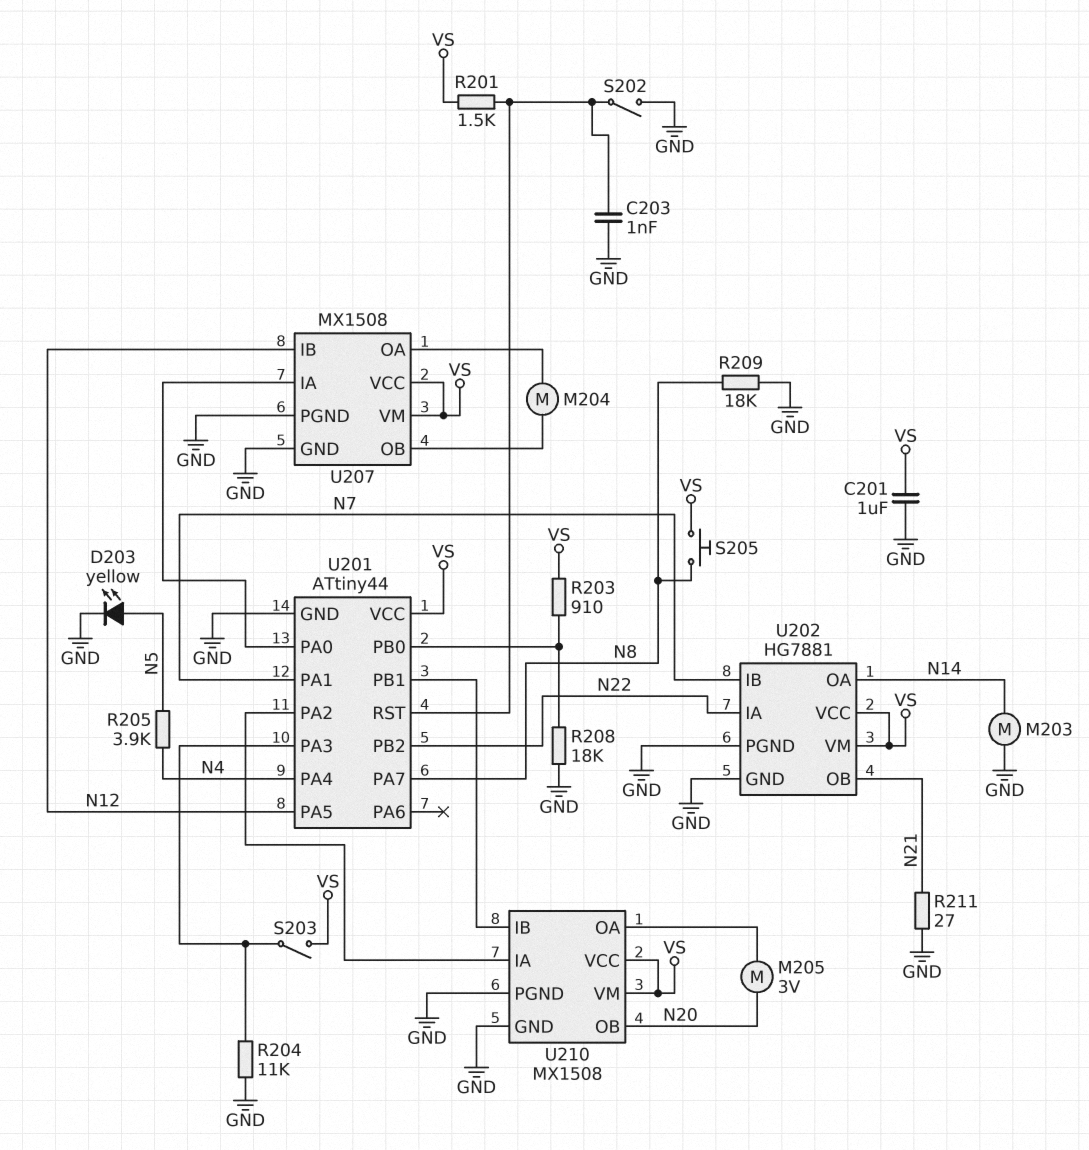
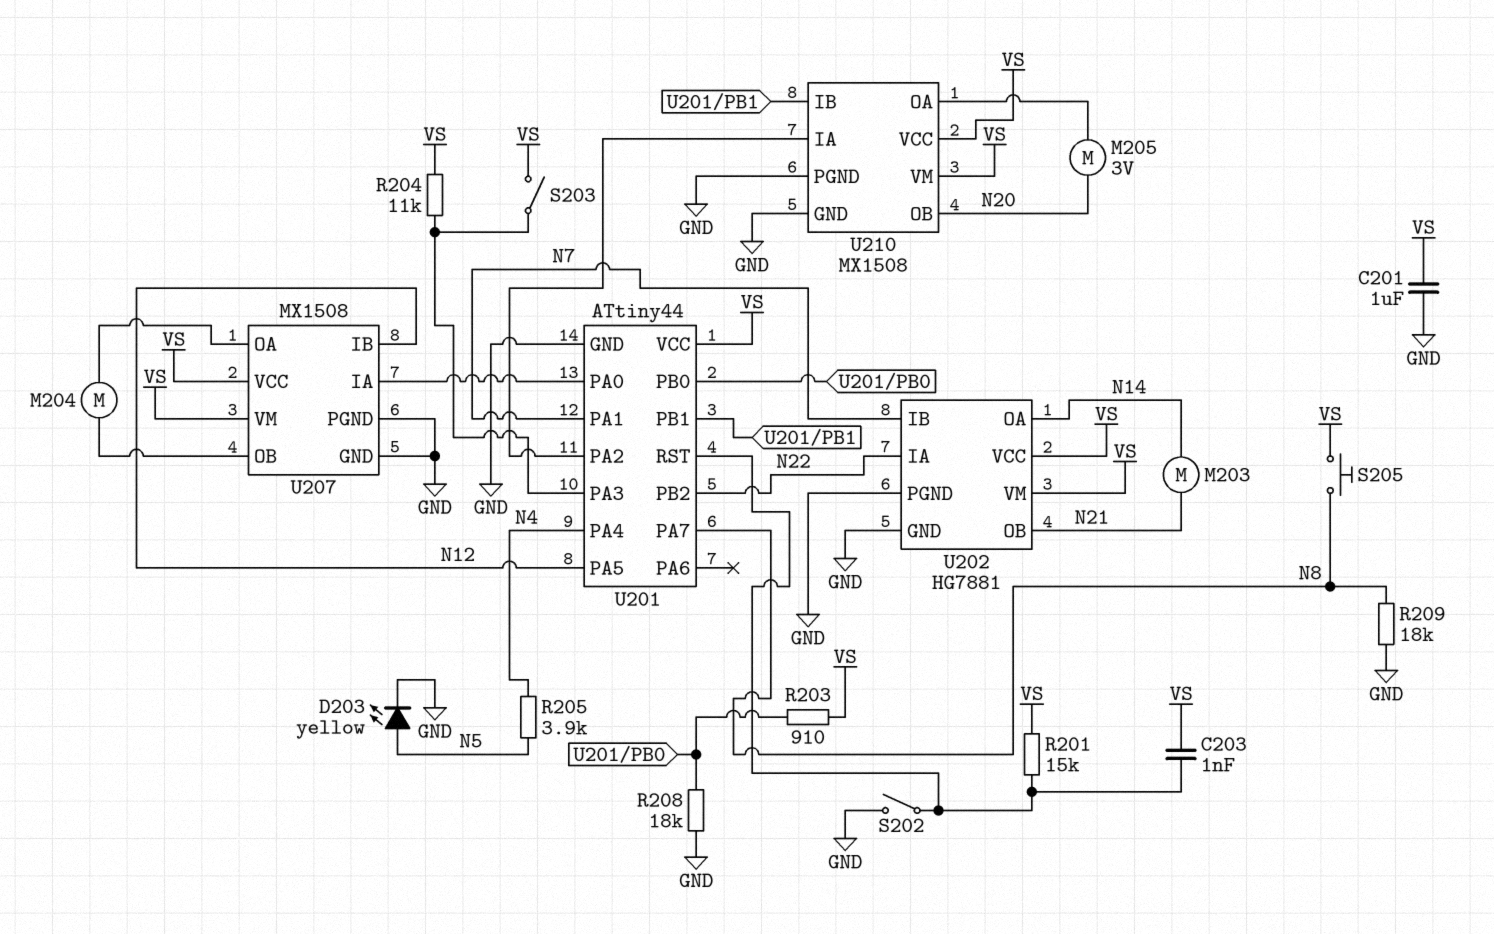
C203: 1nF (GND, U201/RST) -> 1nF (U201/RST, VS)
M203: motor (GND, N14) -> motor (N14, N21)
R201: 1.5k (U201/RST, VS) -> 15k (U201/RST, VS)
R204: 11k (GND, U201/PA3) -> 11k (U201/PA3, VS)
R211: 27 (GND, N21) -> none

